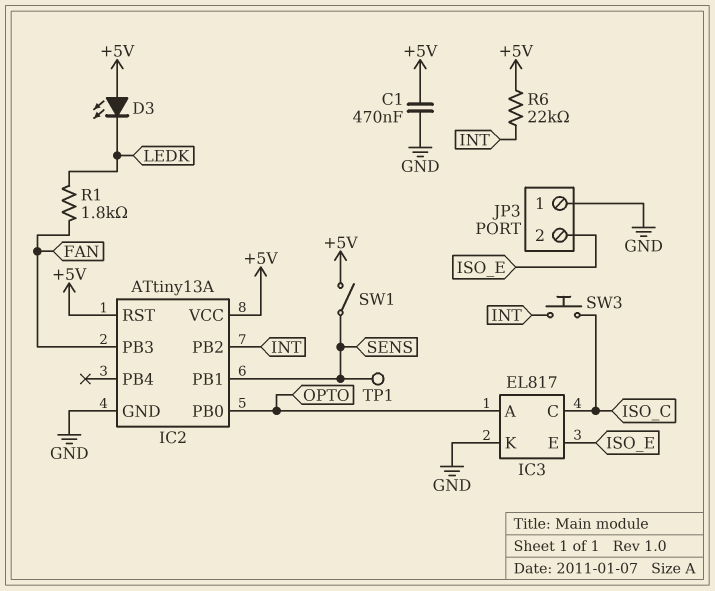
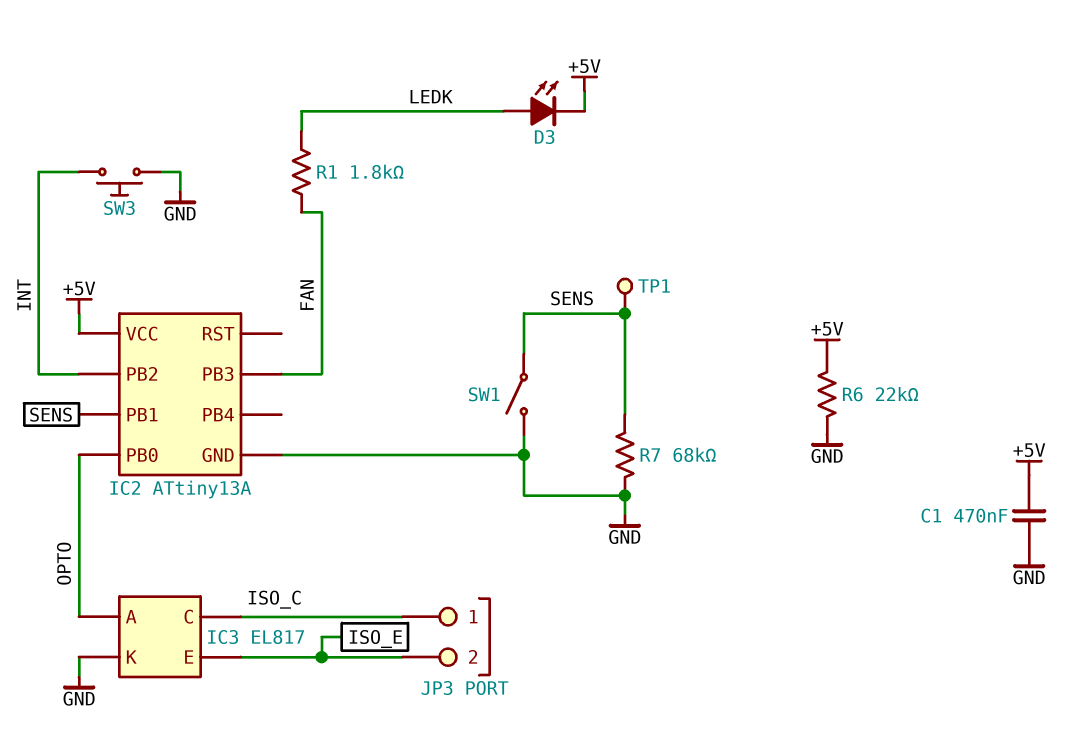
D3: LED (A +5V, K LEDK) -> LED (A LEDK, K +5V)
IC2 pin RST: +5V -> none
JP3 pin 1: GND -> ISO_C
R6: 22k (+5V, INT) -> 22k (+5V, GND)
R7: none -> 68k (GND, SENS)
SW1: switch (+5V, SENS) -> switch (GND, SENS)
SW3: button (INT, ISO_C) -> button (GND, INT)

